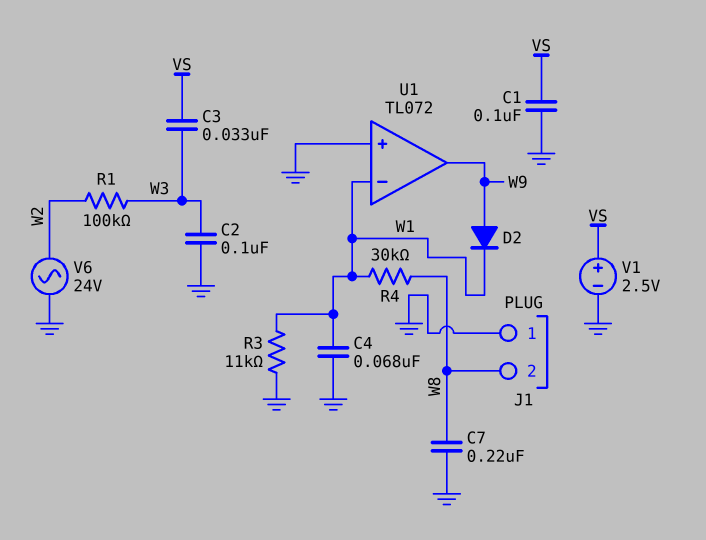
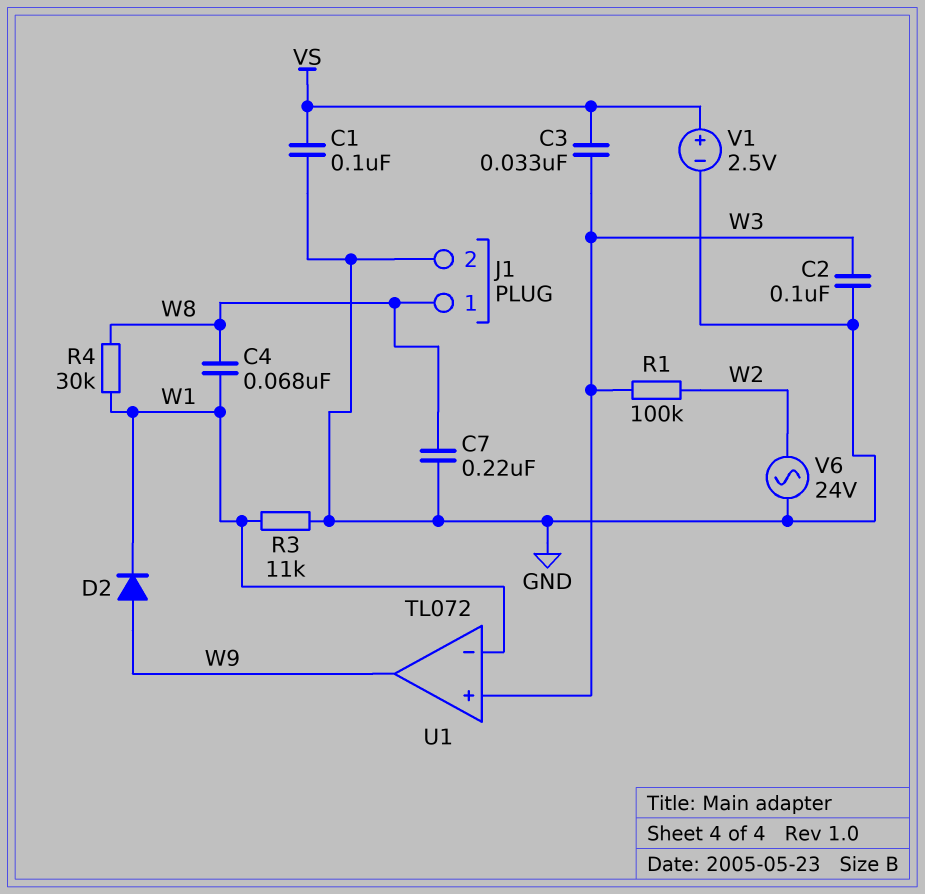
C4: 68nF (GND, W1) -> 68nF (W1, W8)
J1 pin 1: GND -> W8
J1 pin 2: W8 -> GND
U1 pin in+: GND -> W3

